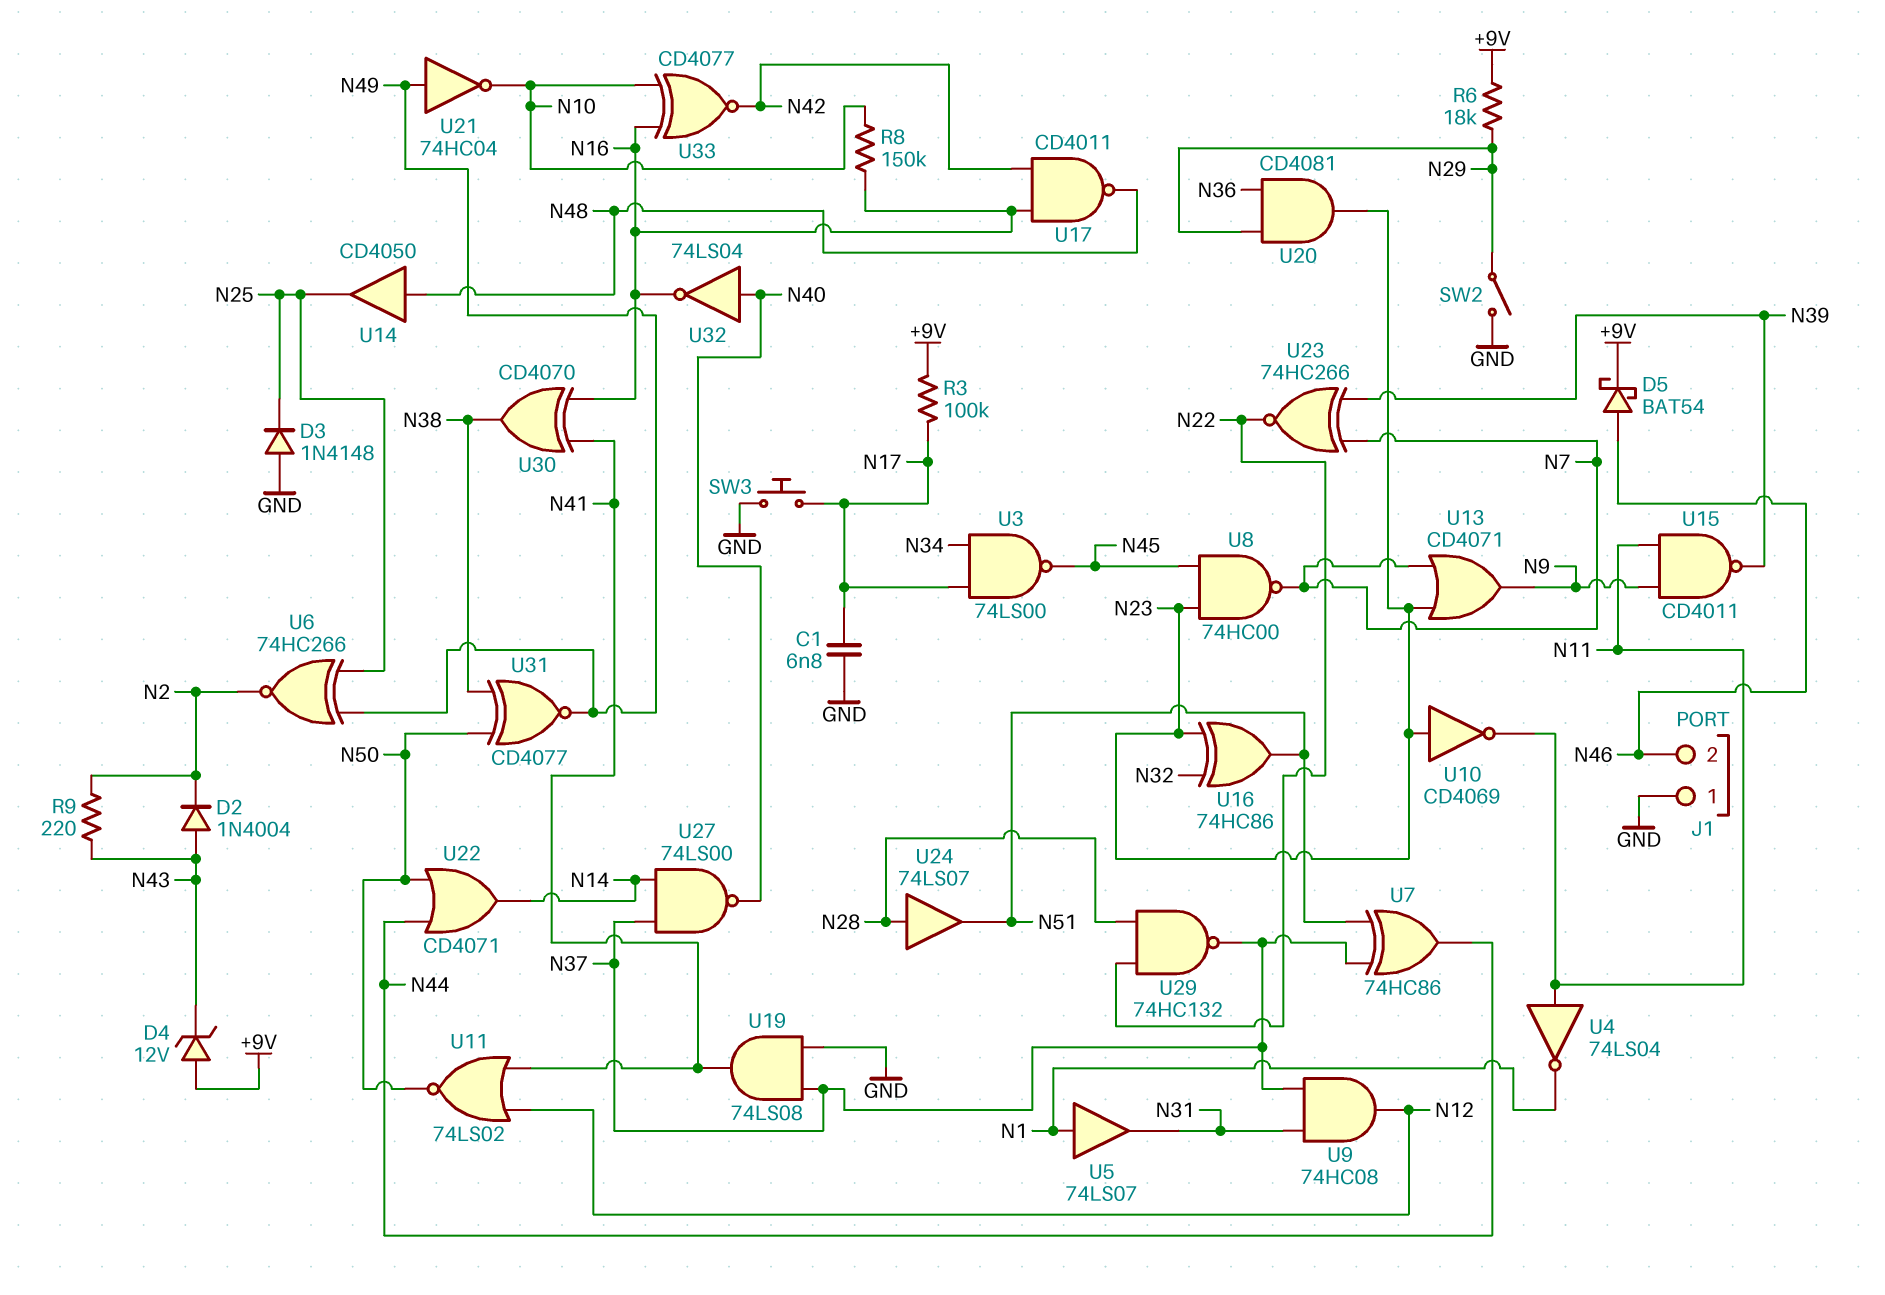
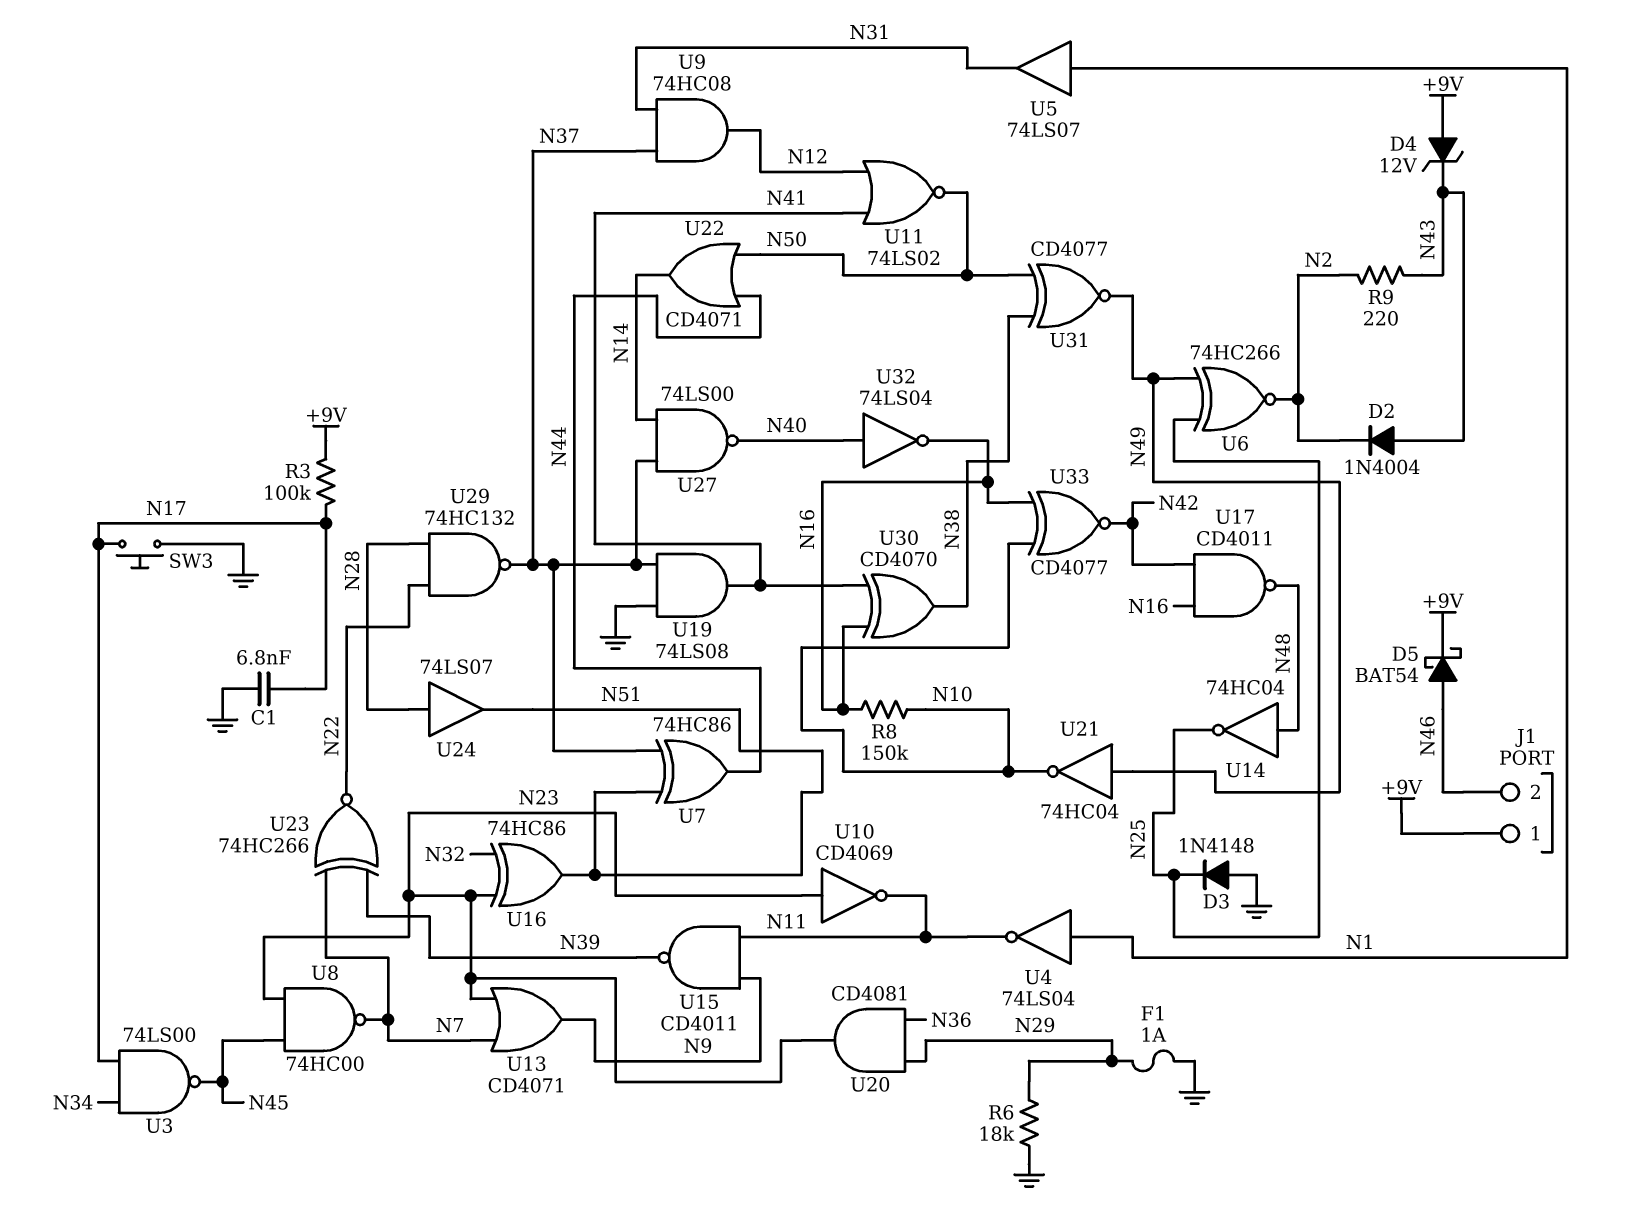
F1: none -> 1A (GND, N29)
J1 pin 1: GND -> +9V
R6: 18k (+9V, N29) -> 18k (GND, N29)
SW2: switch (GND, N29) -> none
U4: NOT 74LS04 (in N11, out N1) -> NOT 74LS04 (in N1, out N11)
U14: buffer CD4050 (in N48, out N25) -> NOT 74HC04 (in N48, out N25)

